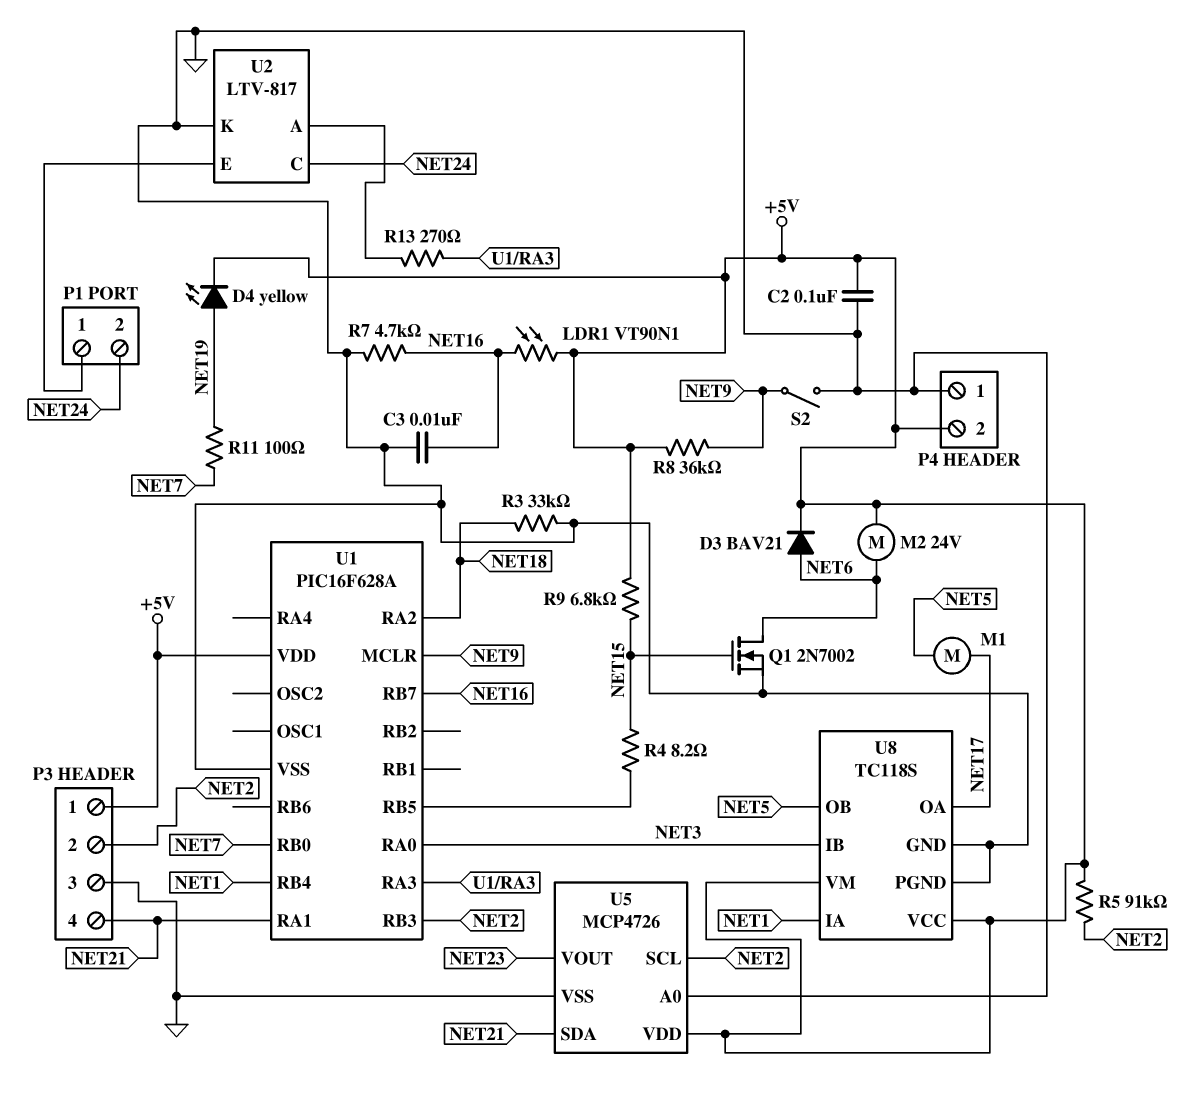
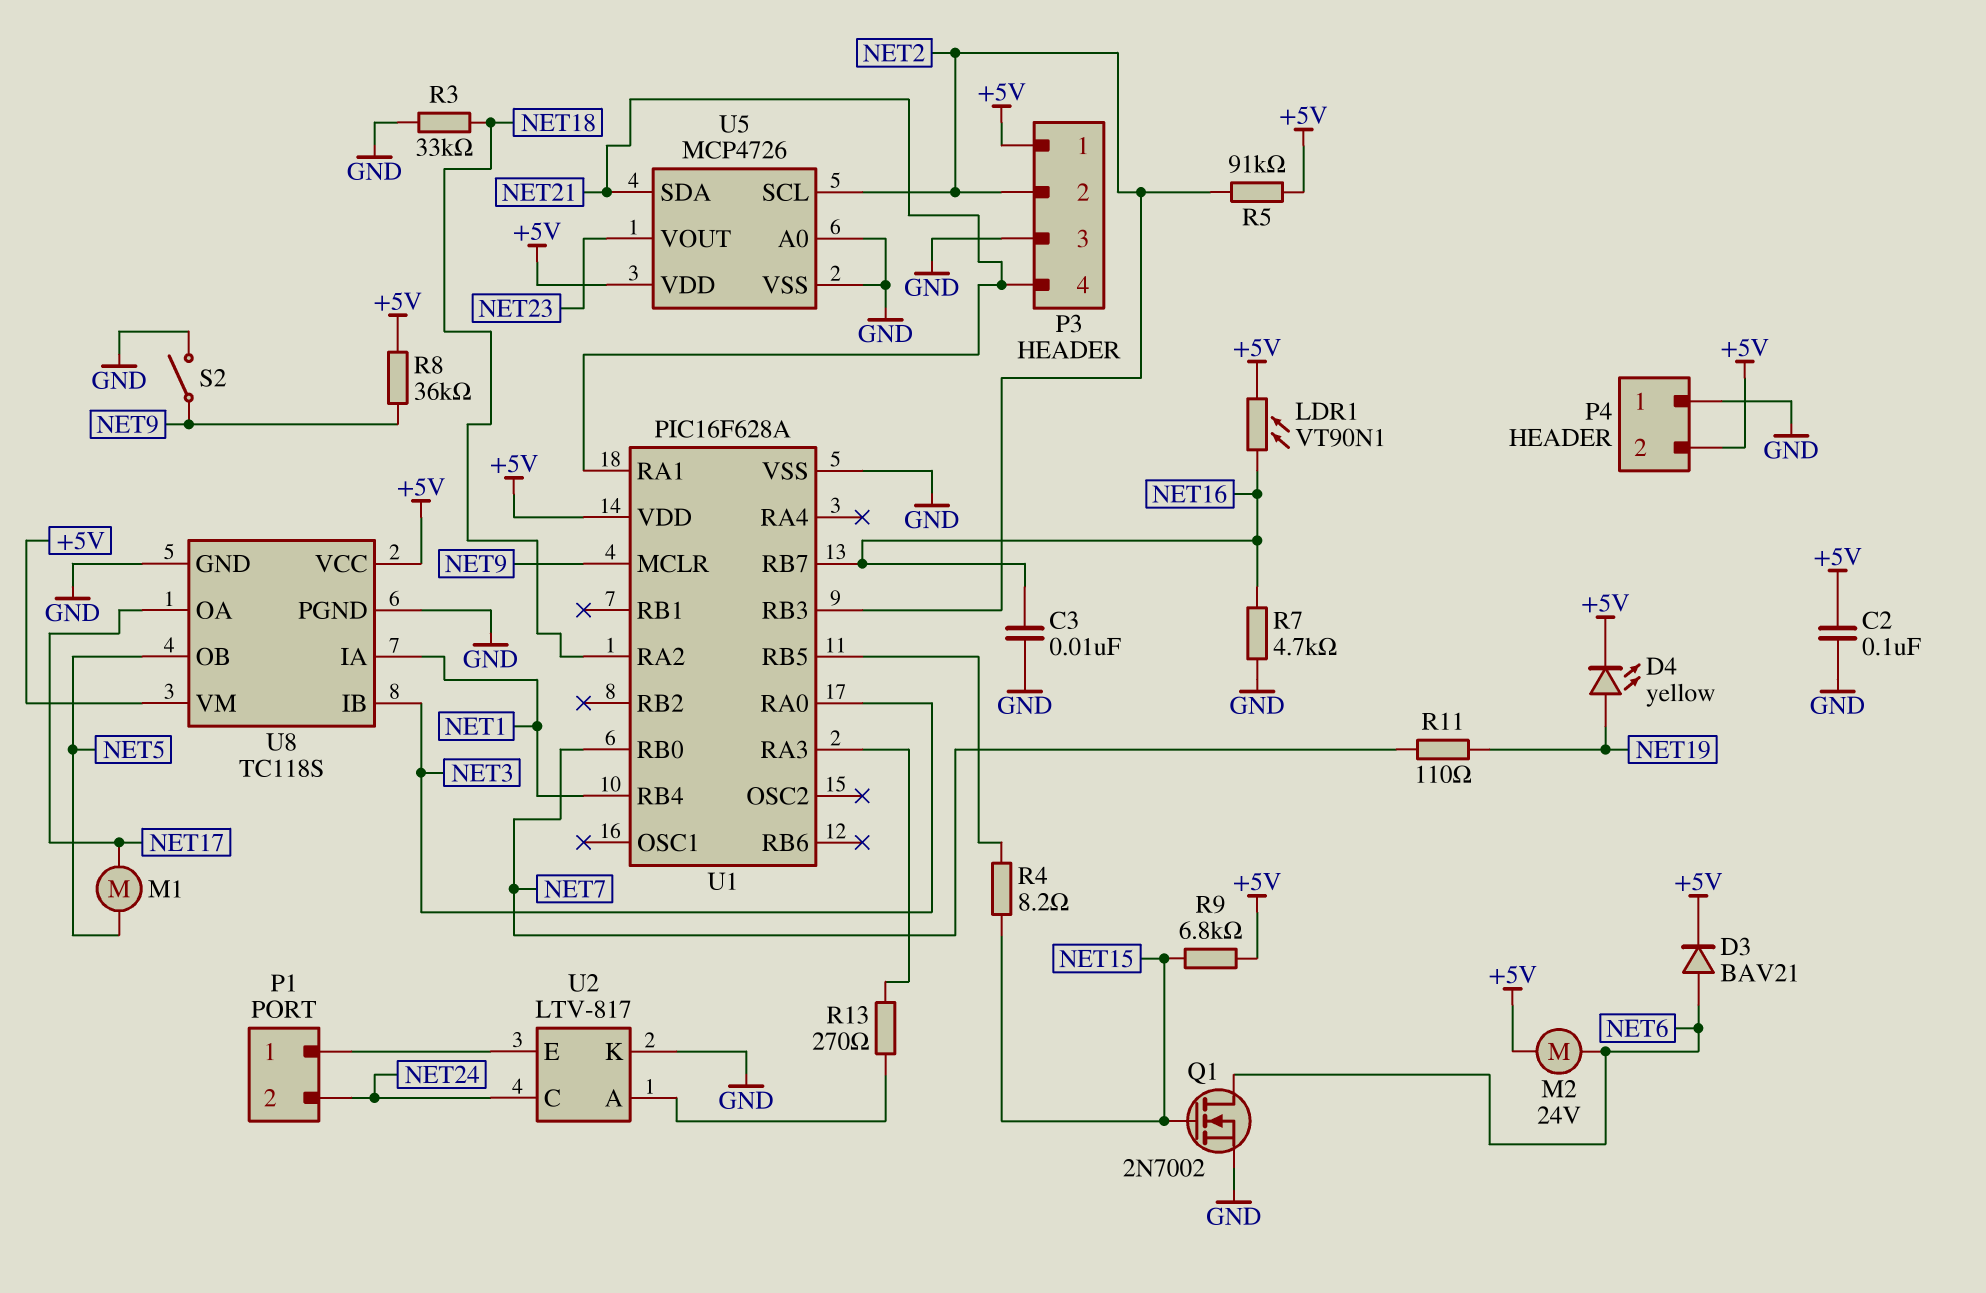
R11: 100 (NET7, NET19) -> 110 (NET7, NET19)

